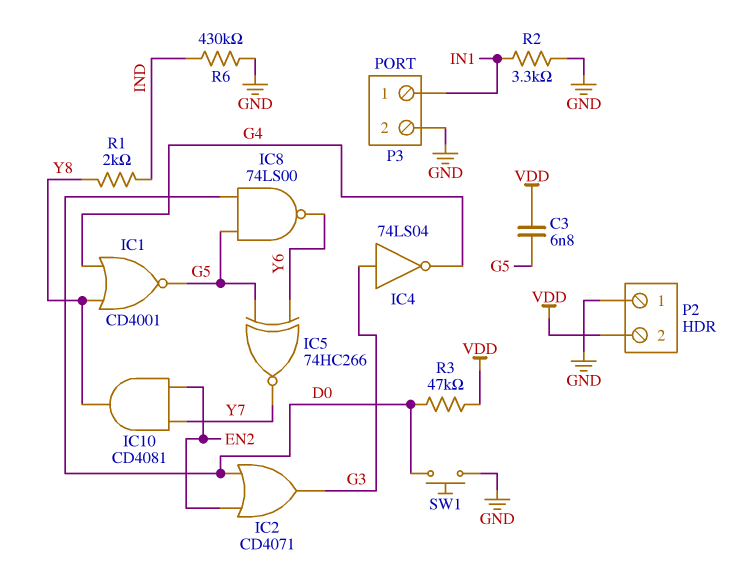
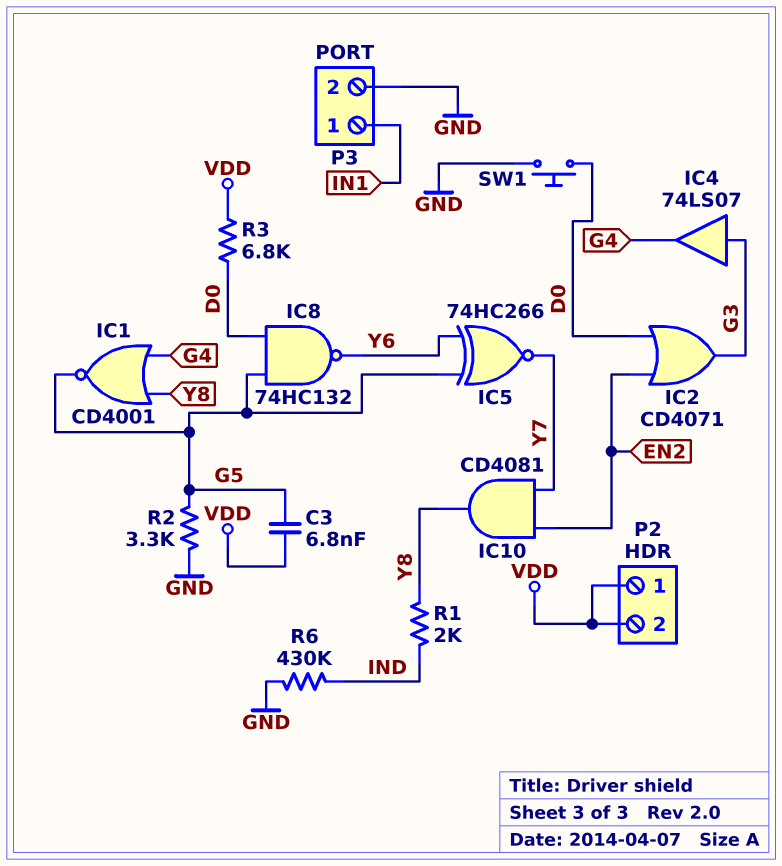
IC4: NOT 74LS04 (in G3, out G4) -> buffer 74LS07 (in G3, out G4)
IC8: NAND 74LS00 (in D0, in G5, out Y6) -> NAND 74HC132 (in D0, in G5, out Y6)
P2 pin 1: GND -> VDD
R2: 3.3k (GND, IN1) -> 3.3k (G5, GND)
R3: 47k (D0, VDD) -> 6.8k (D0, VDD)

